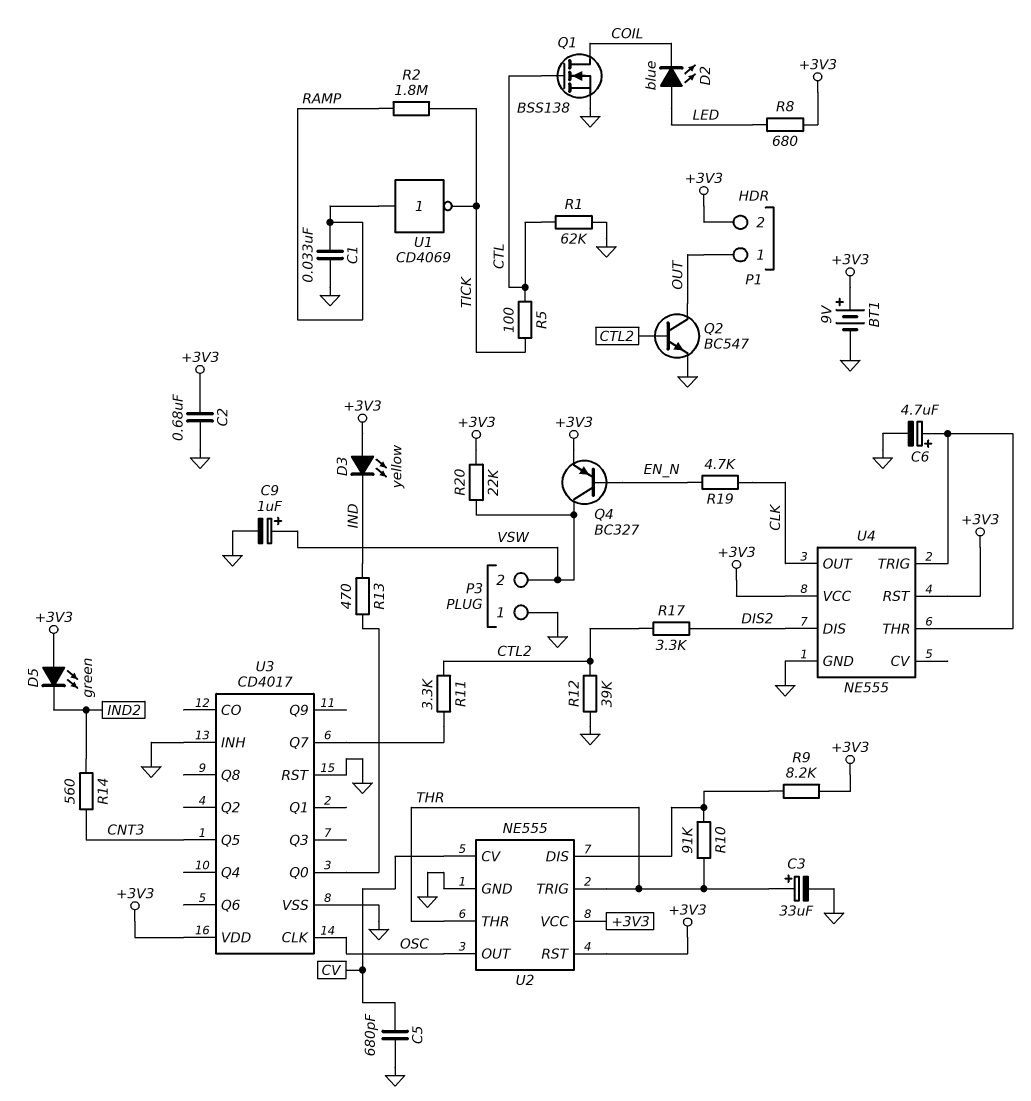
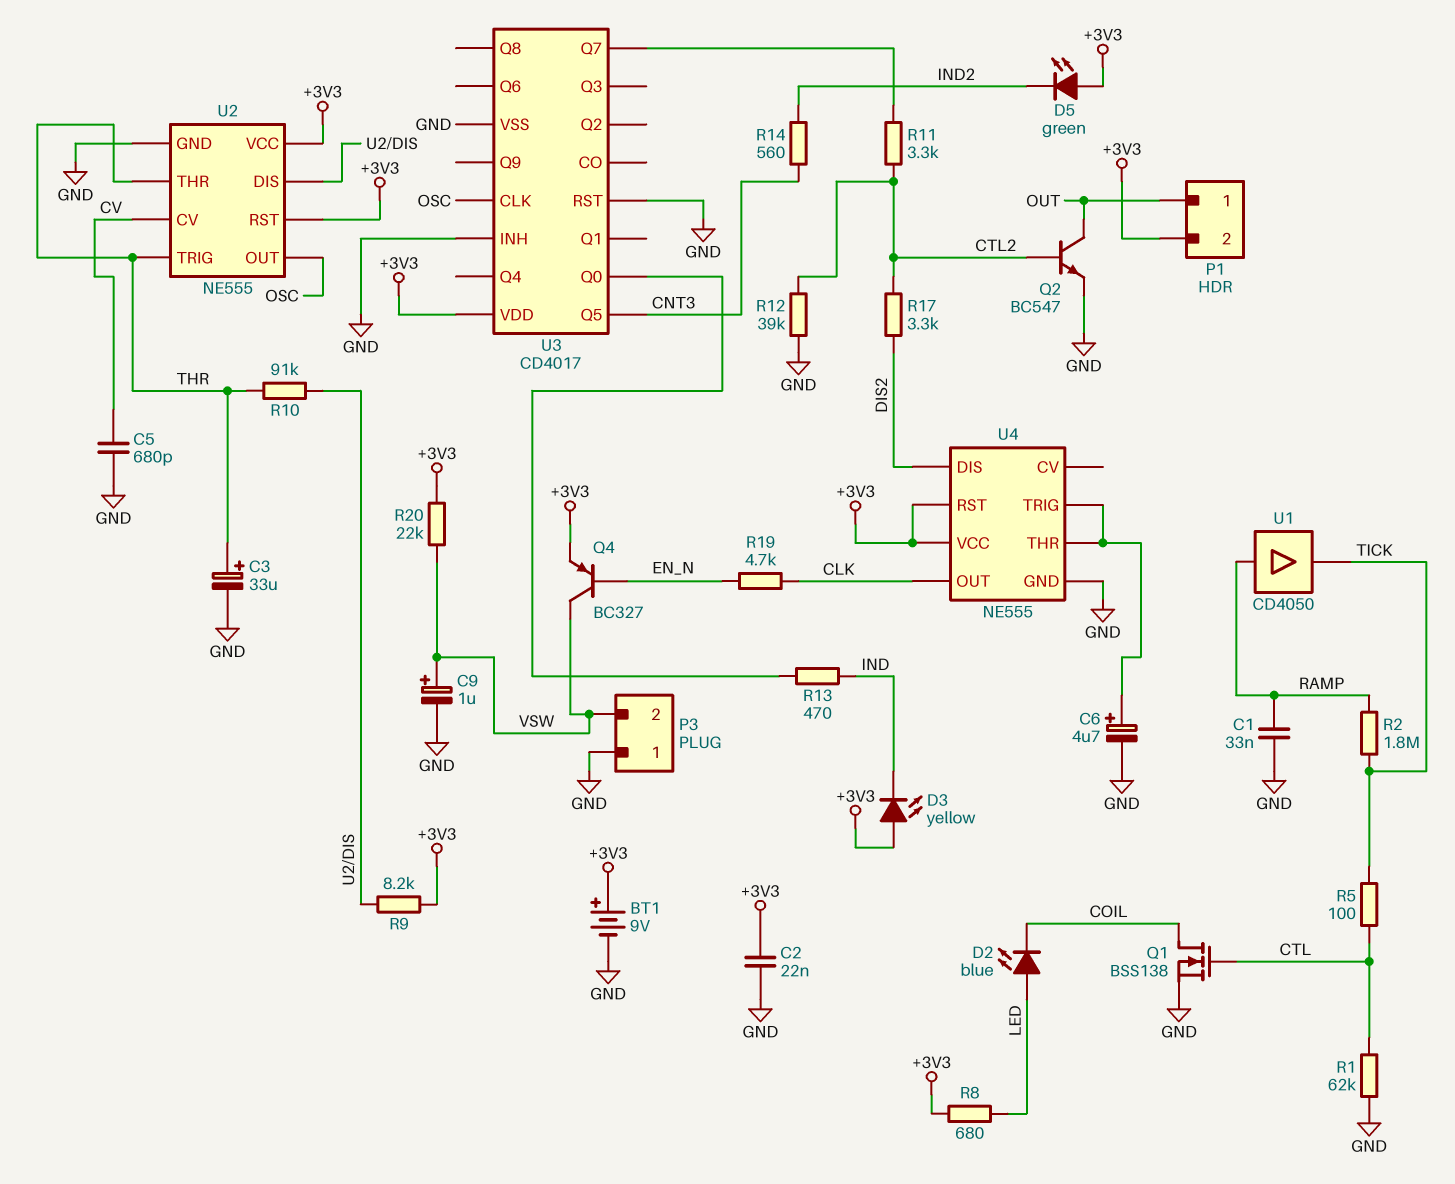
C2: 680nF (+3V3, GND) -> 22nF (+3V3, GND)
U1: NOT CD4069 (in RAMP, out TICK) -> buffer CD4050 (in RAMP, out TICK)

